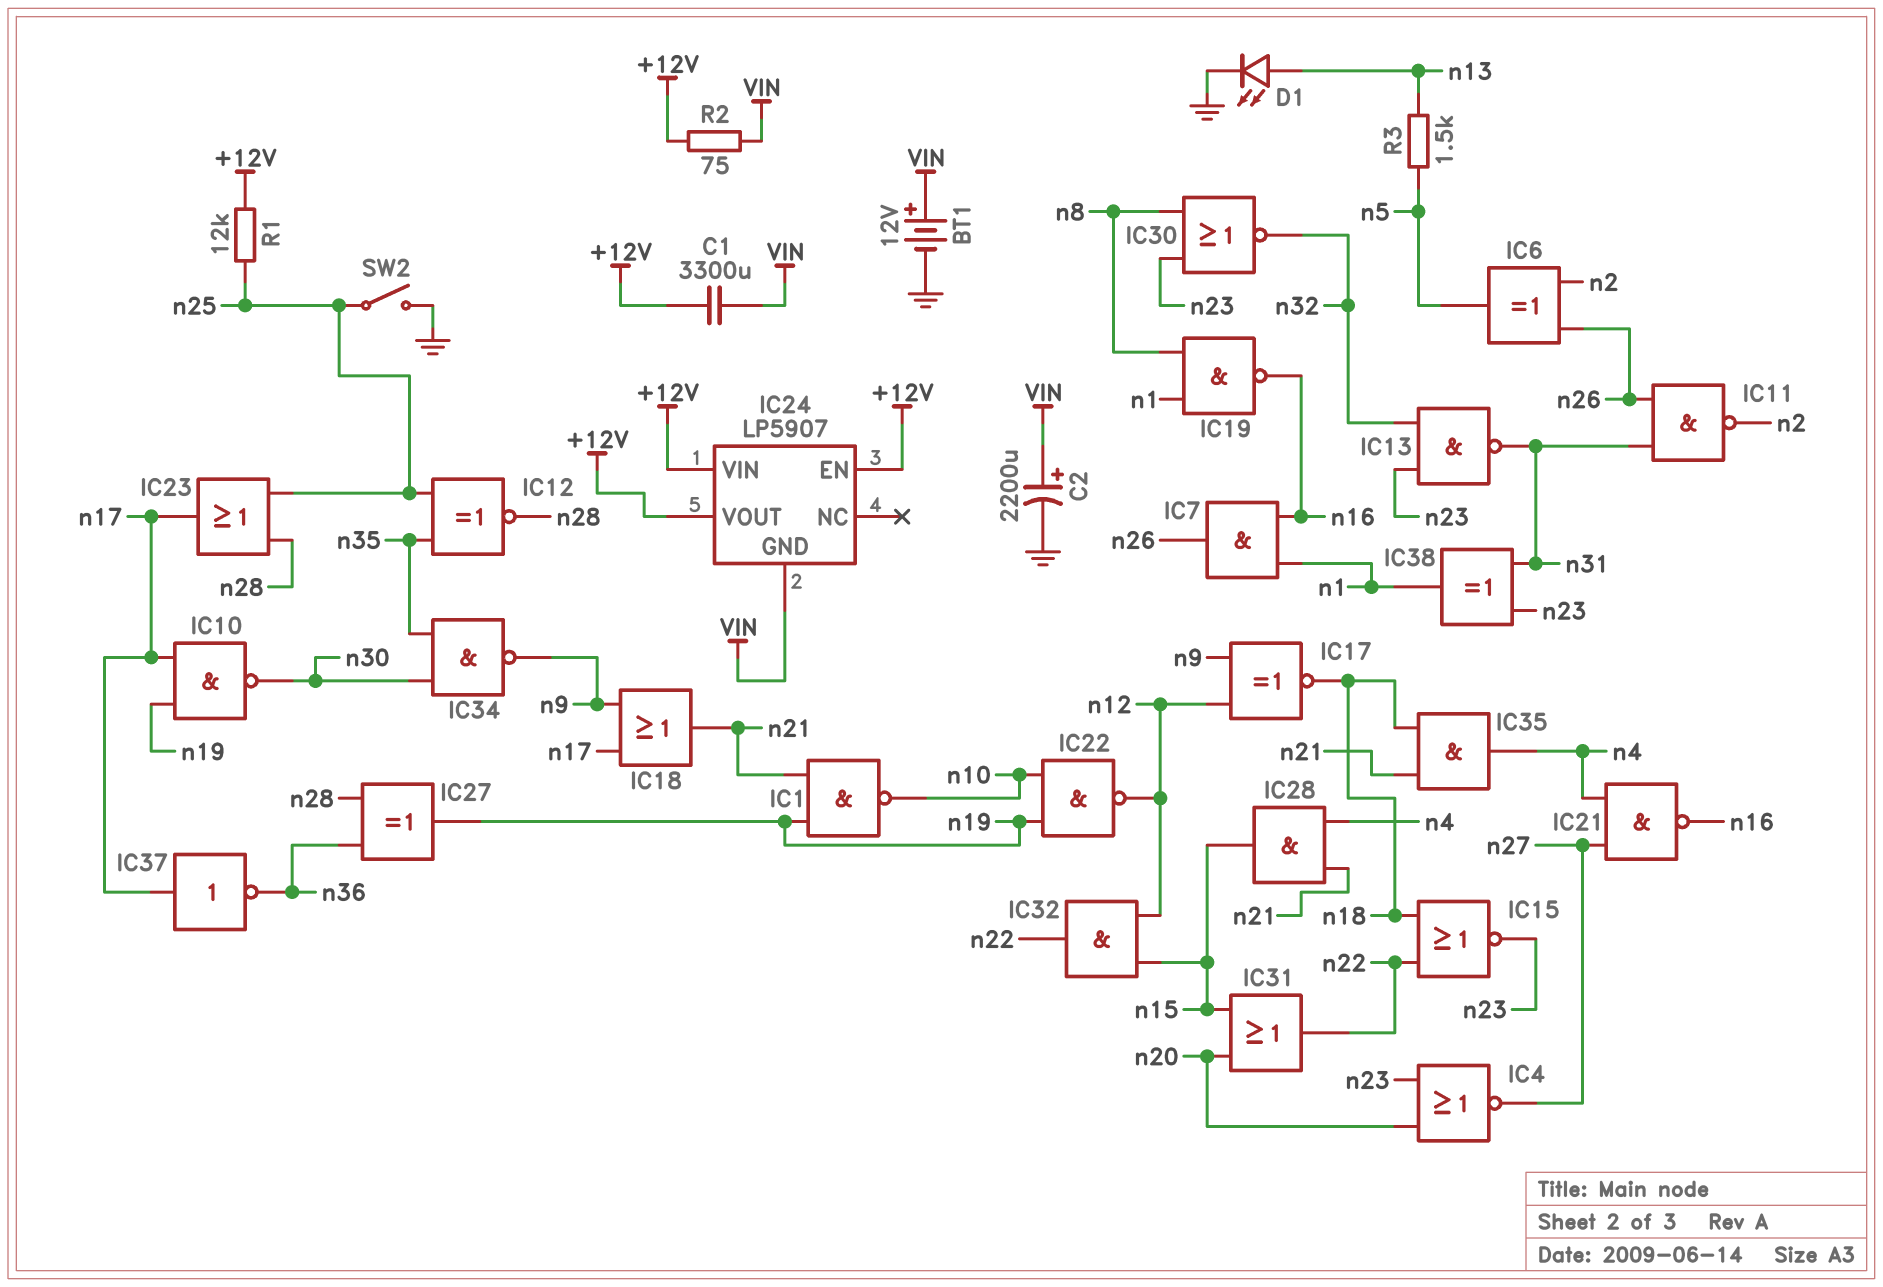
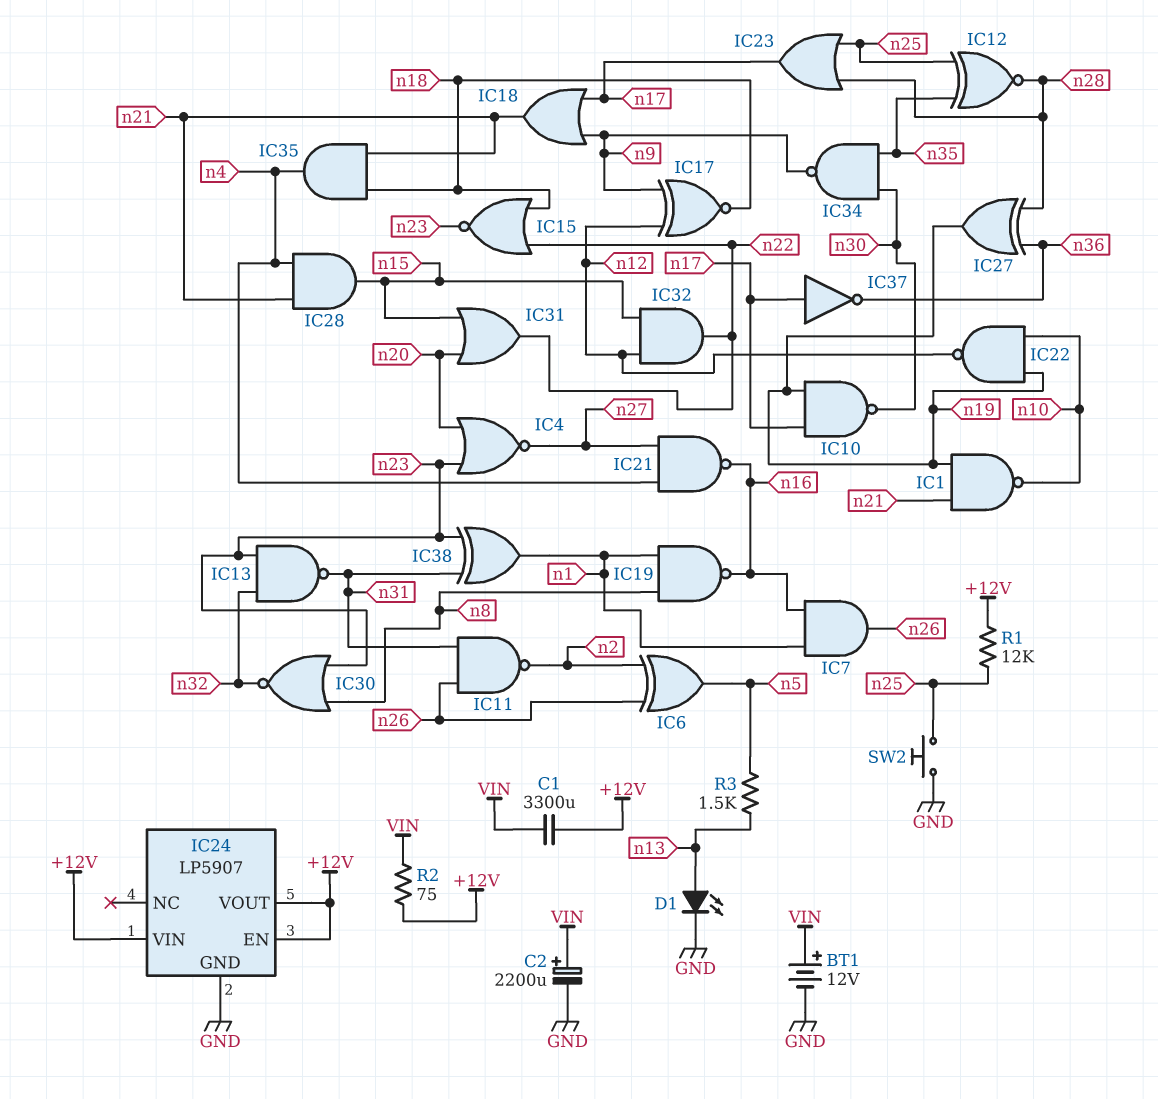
IC24 pin GND: VIN -> GND
SW2: switch (GND, n25) -> button (GND, n25)

